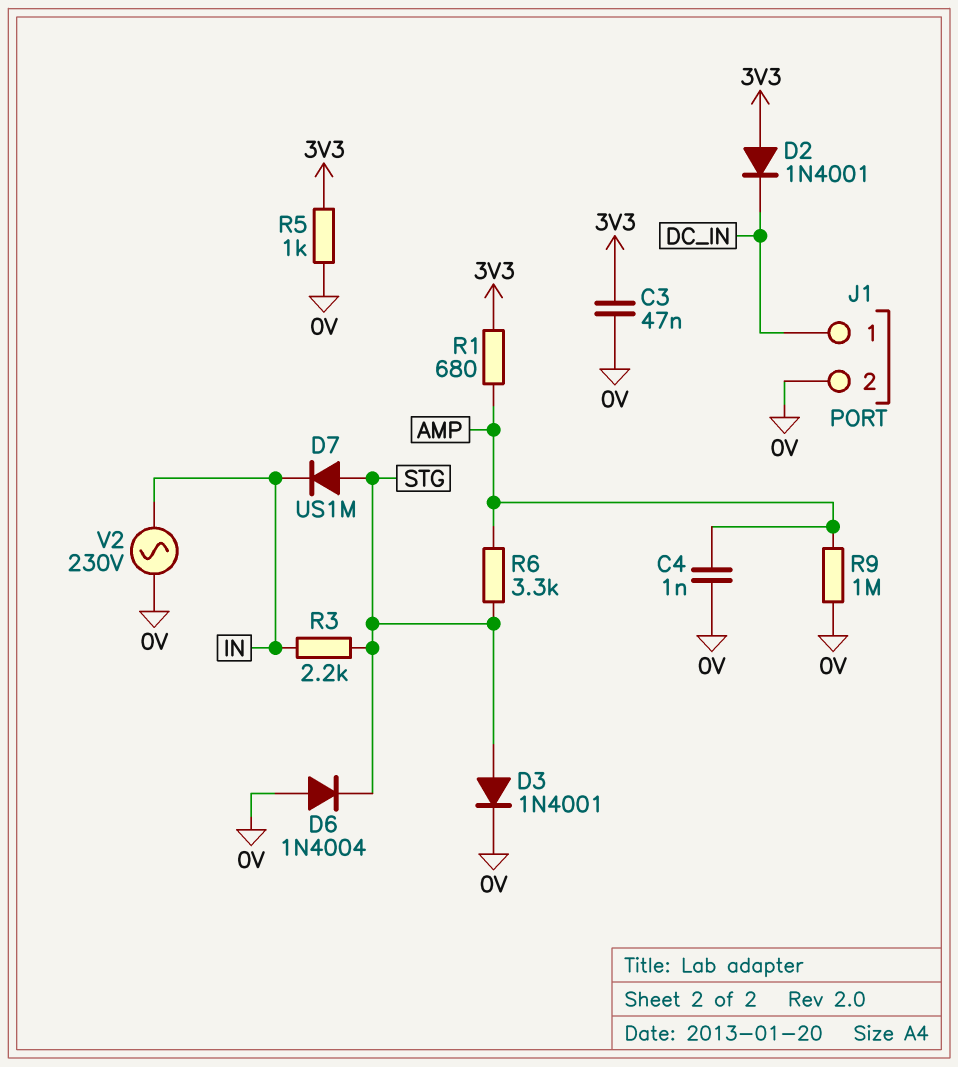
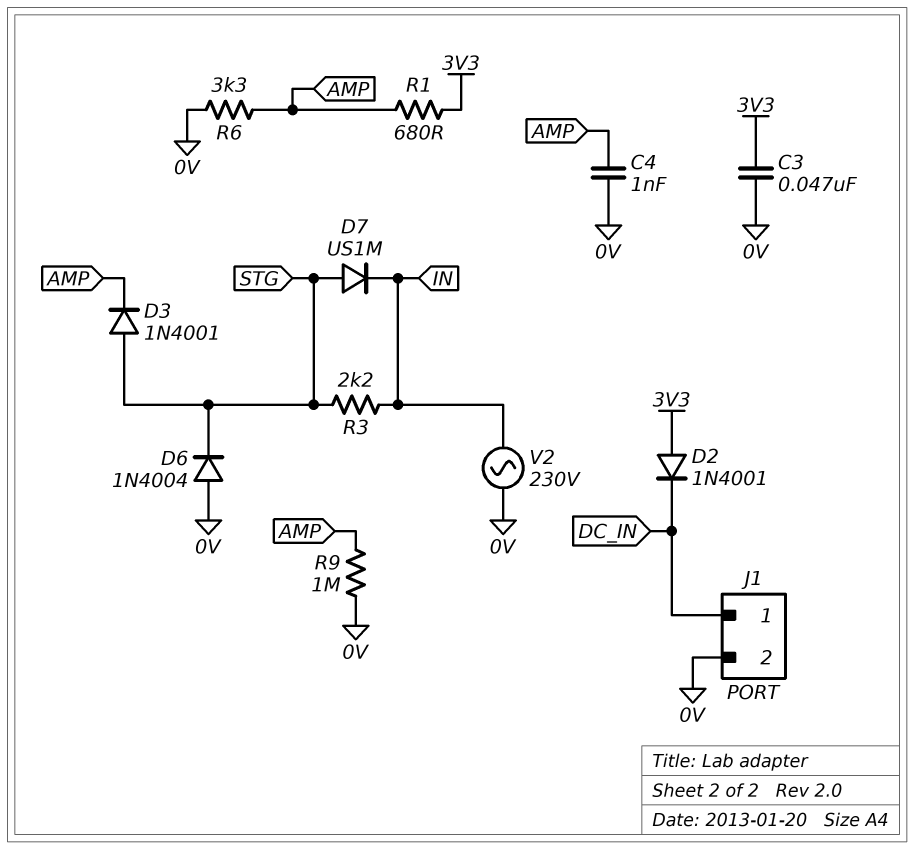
D3: diode 1N4001 (A STG, K 0V) -> diode 1N4001 (A STG, K AMP)
R5: 1k (0V, 3V3) -> none
R6: 3.3k (AMP, STG) -> 3.3k (0V, AMP)

